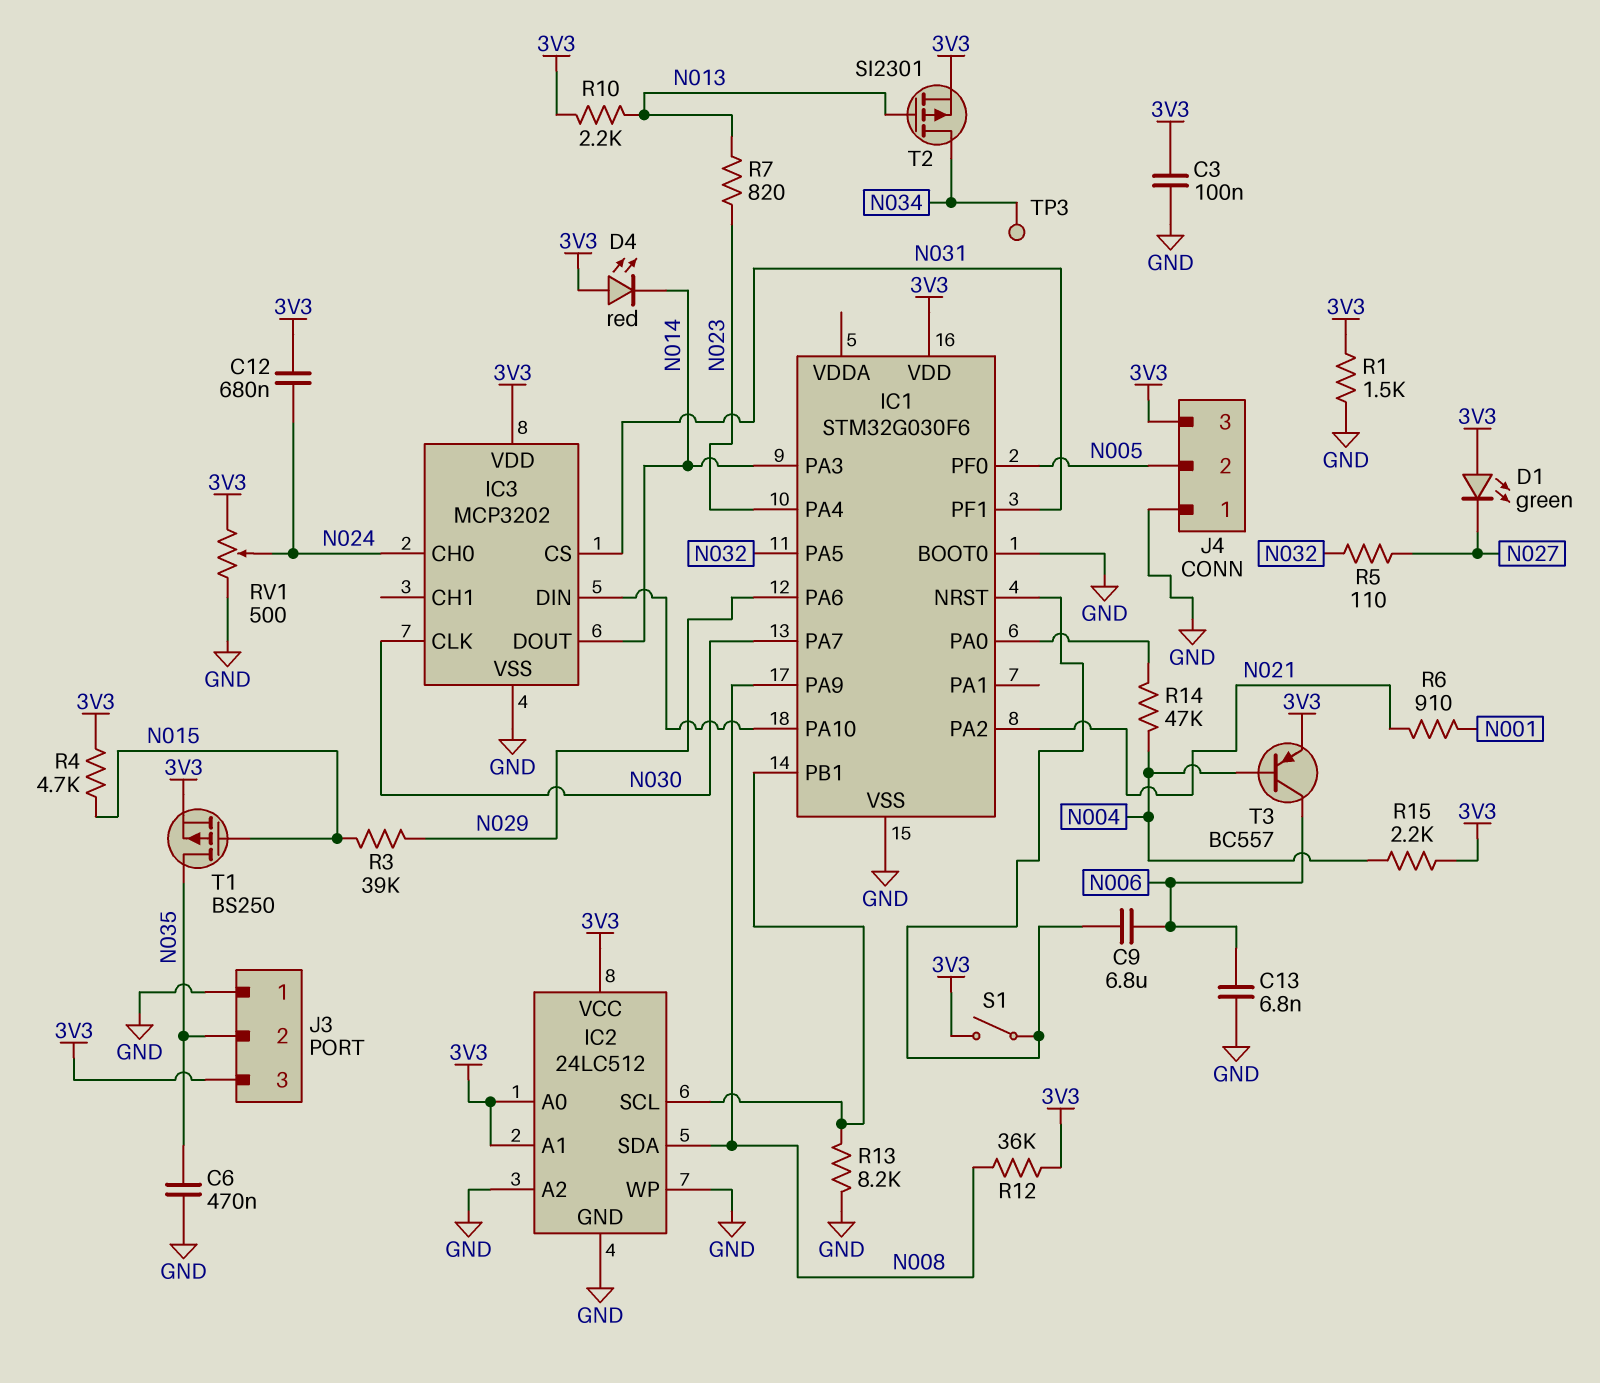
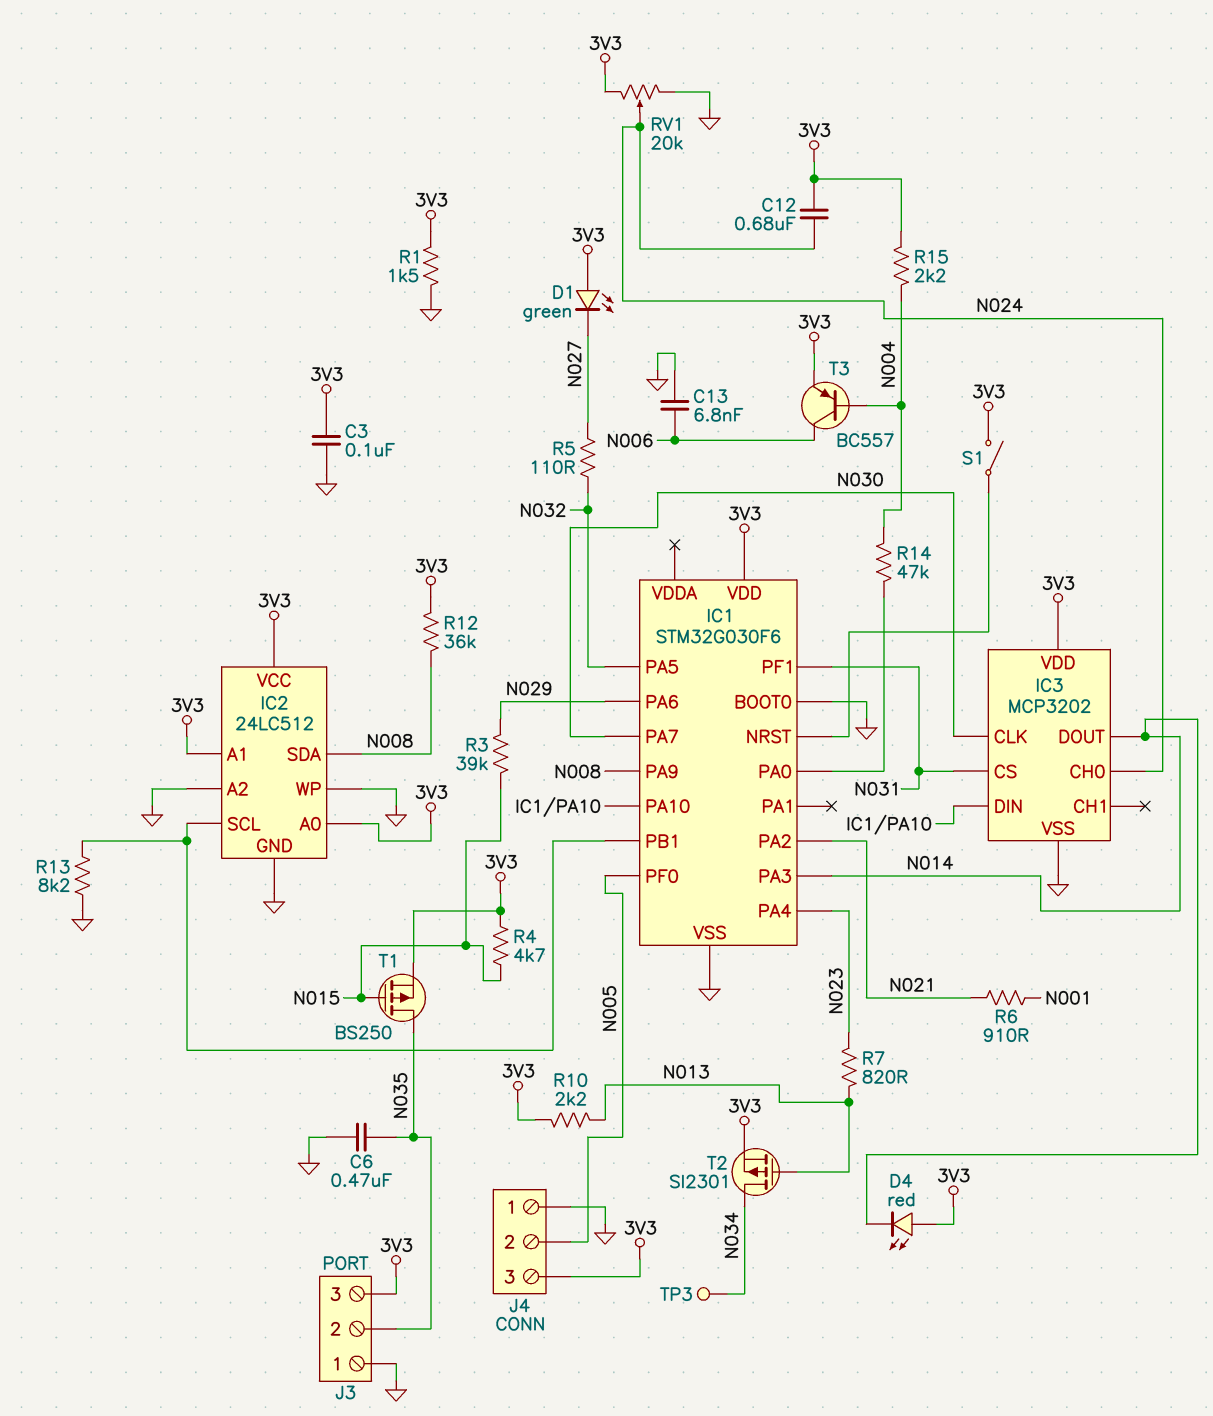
C9: 6.8uF (IC1/NRST, N006) -> none
RV1: 500 (3V3, GND, wiper N024) -> 20k (3V3, GND, wiper N024)

